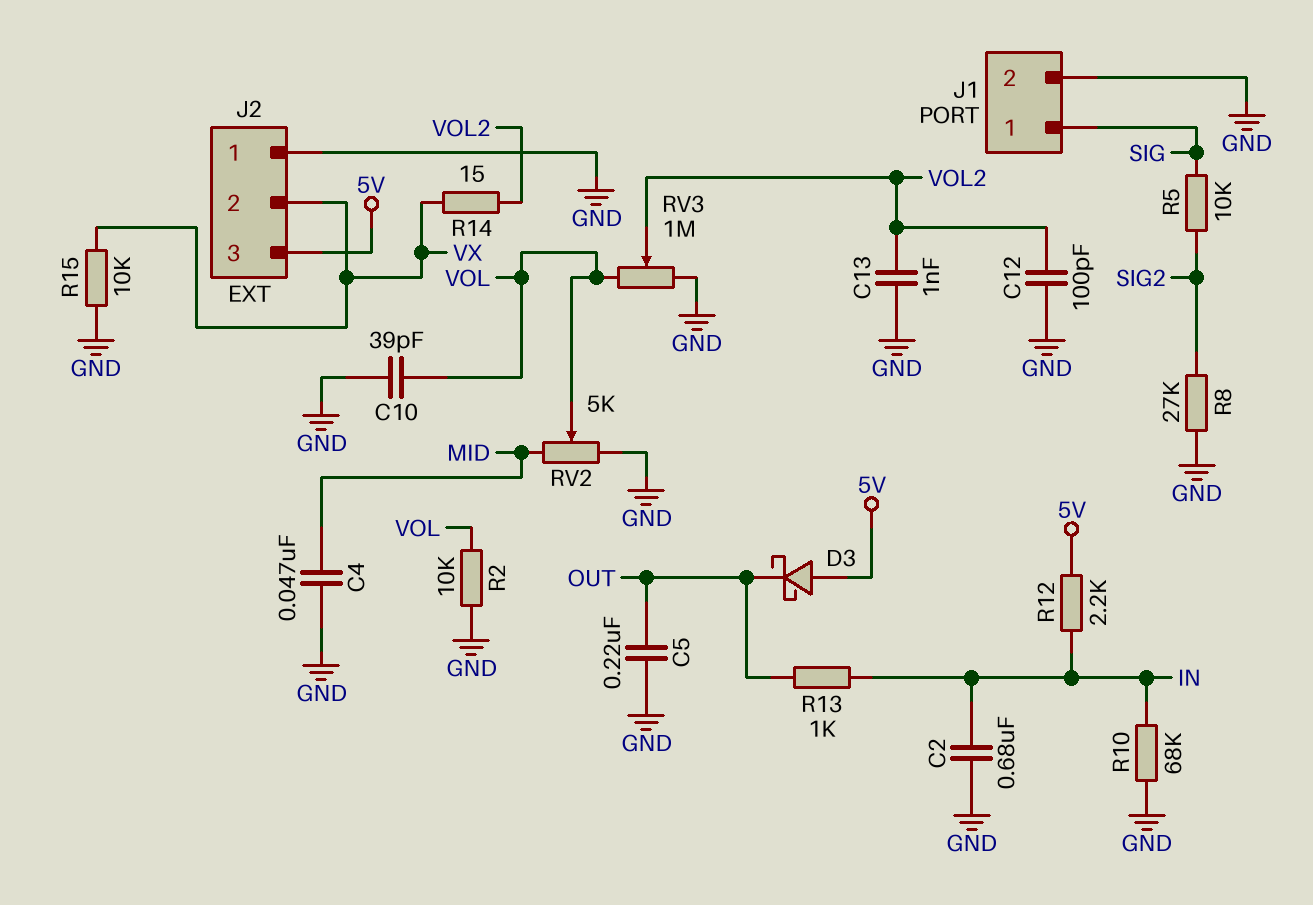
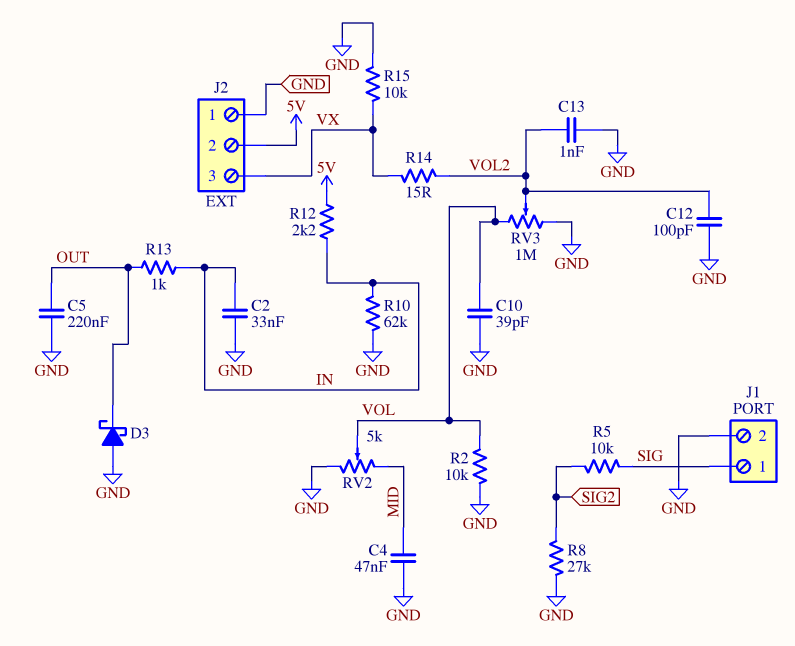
C2: 680nF (GND, IN) -> 33nF (GND, IN)
D3: schottky (A 5V, K OUT) -> schottky (A GND, K OUT)
J2 pin 2: VX -> 5V
J2 pin 3: 5V -> VX
R10: 68k (GND, IN) -> 62k (GND, IN)

